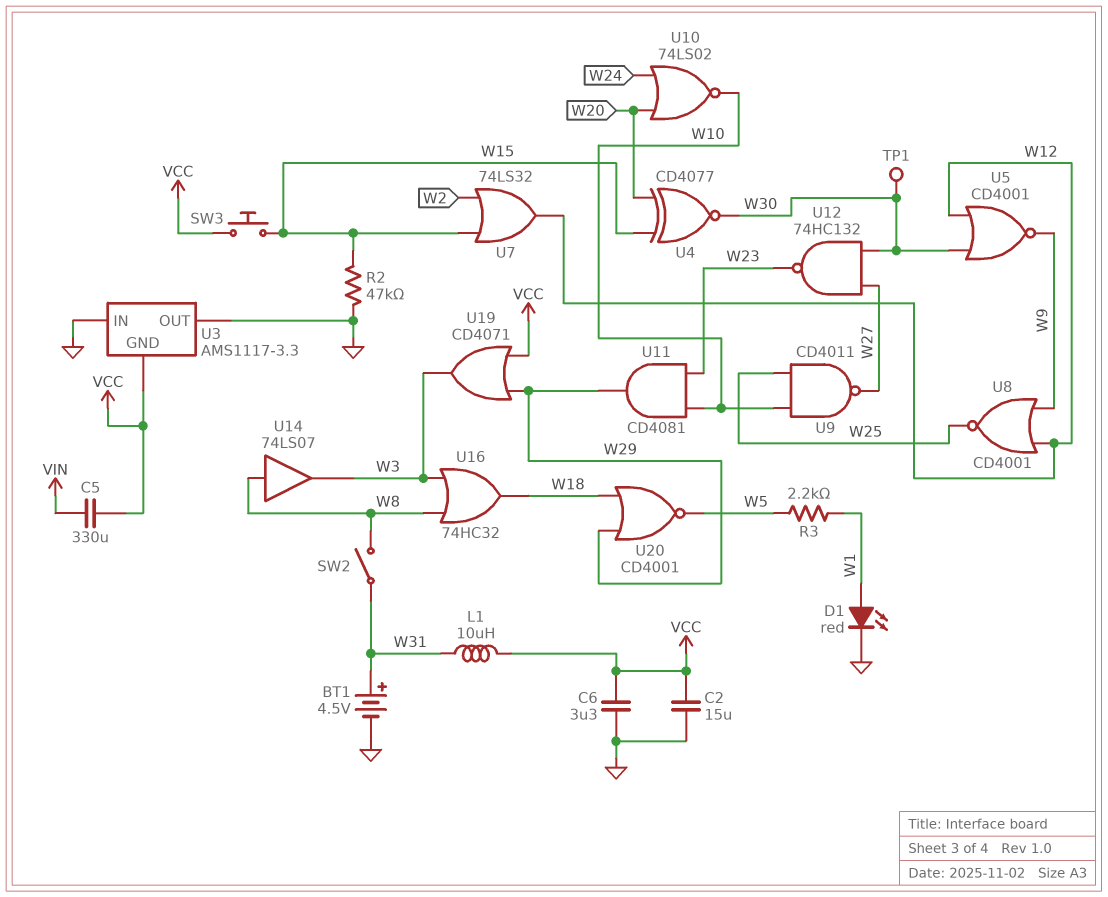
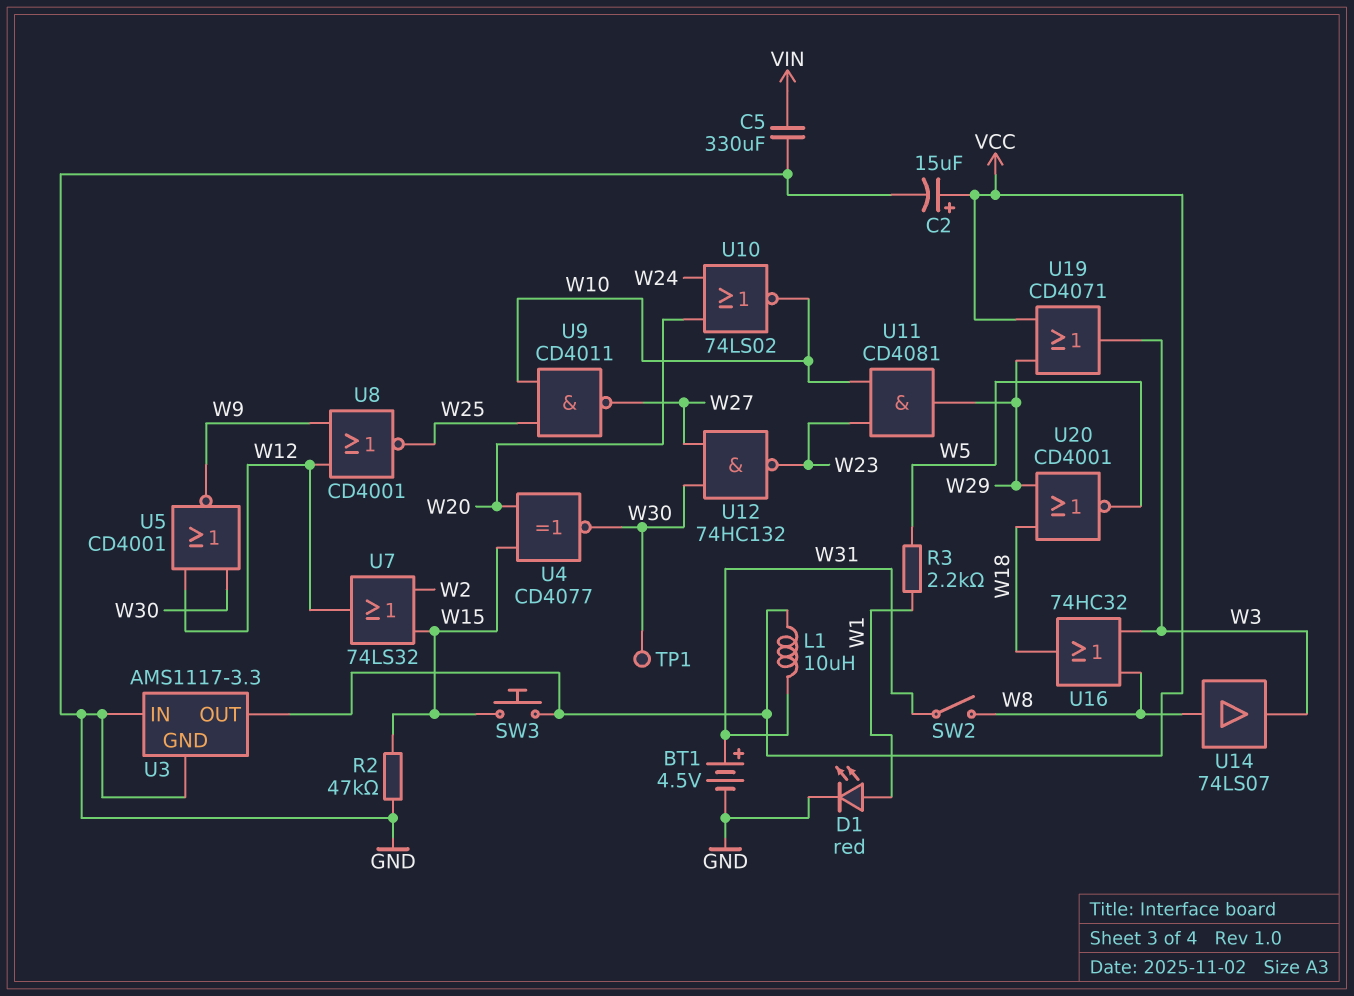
C2: 15uF (GND, VCC) -> 15uF (plus VCC, minus GND)
C5: 330uF (VCC, VIN) -> 330uF (GND, VIN)
C6: 3.3uF (GND, VCC) -> none
U3 pin GND: VCC -> GND
U3 pin OUT: GND -> VCC

